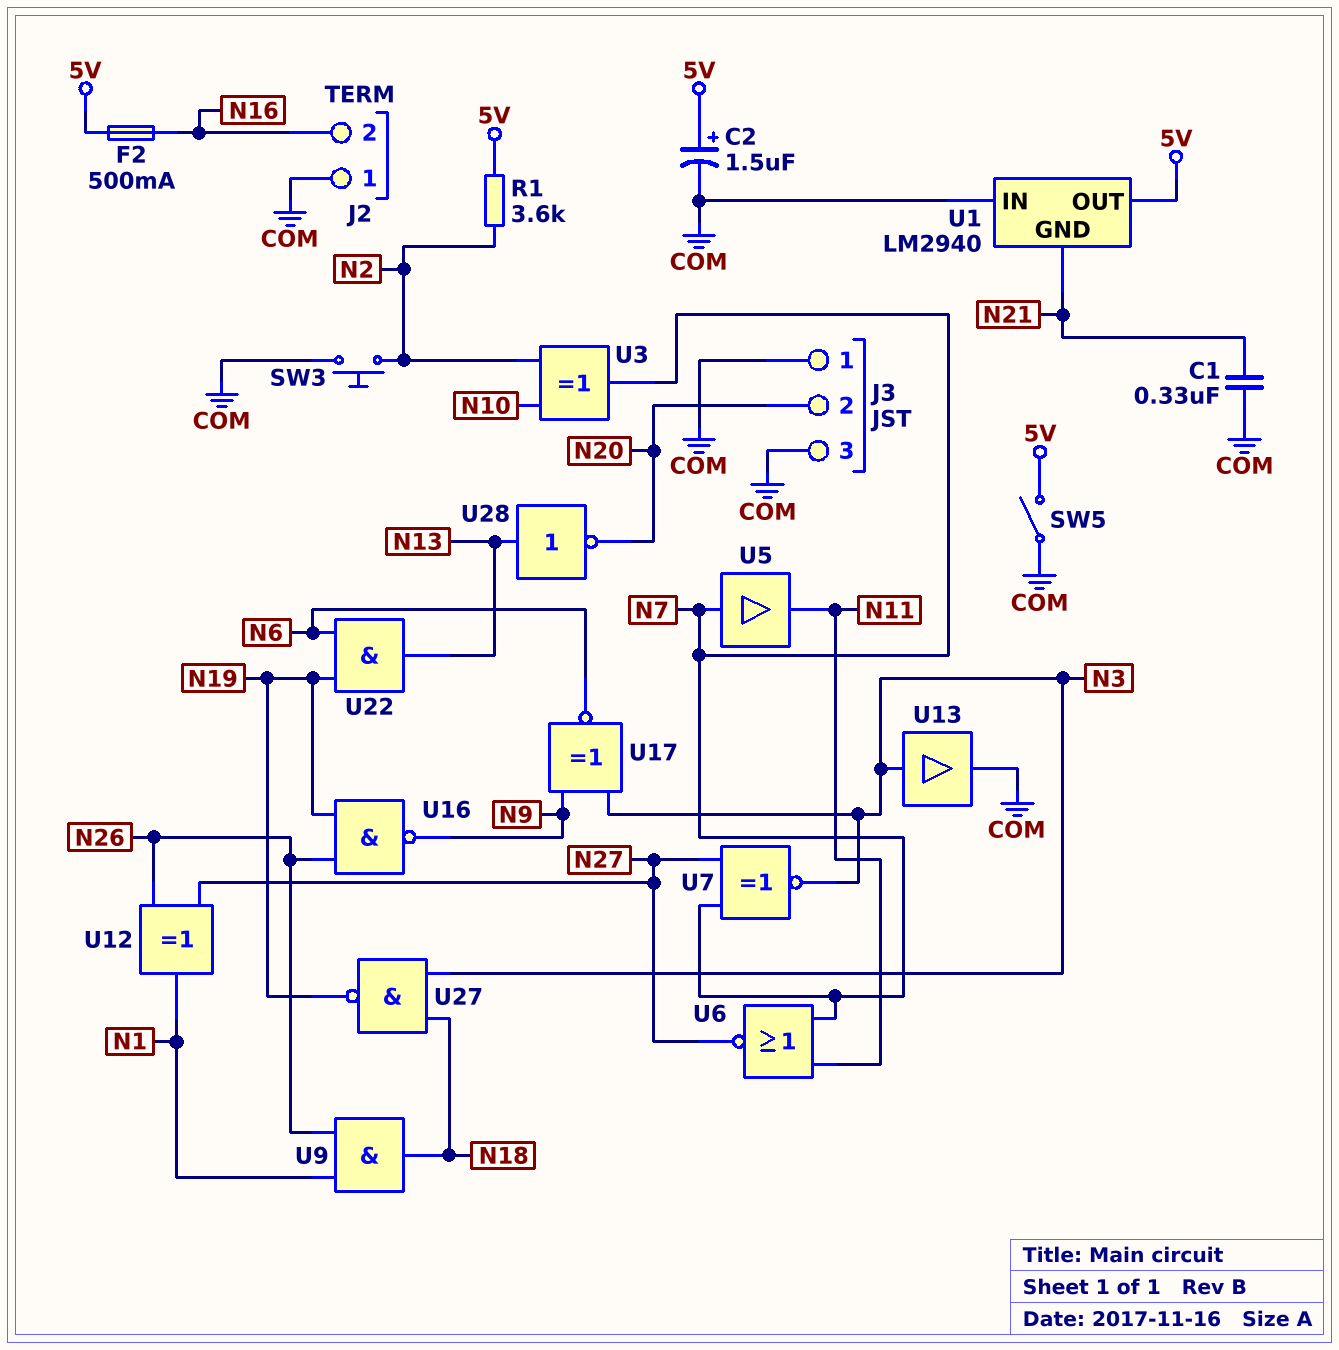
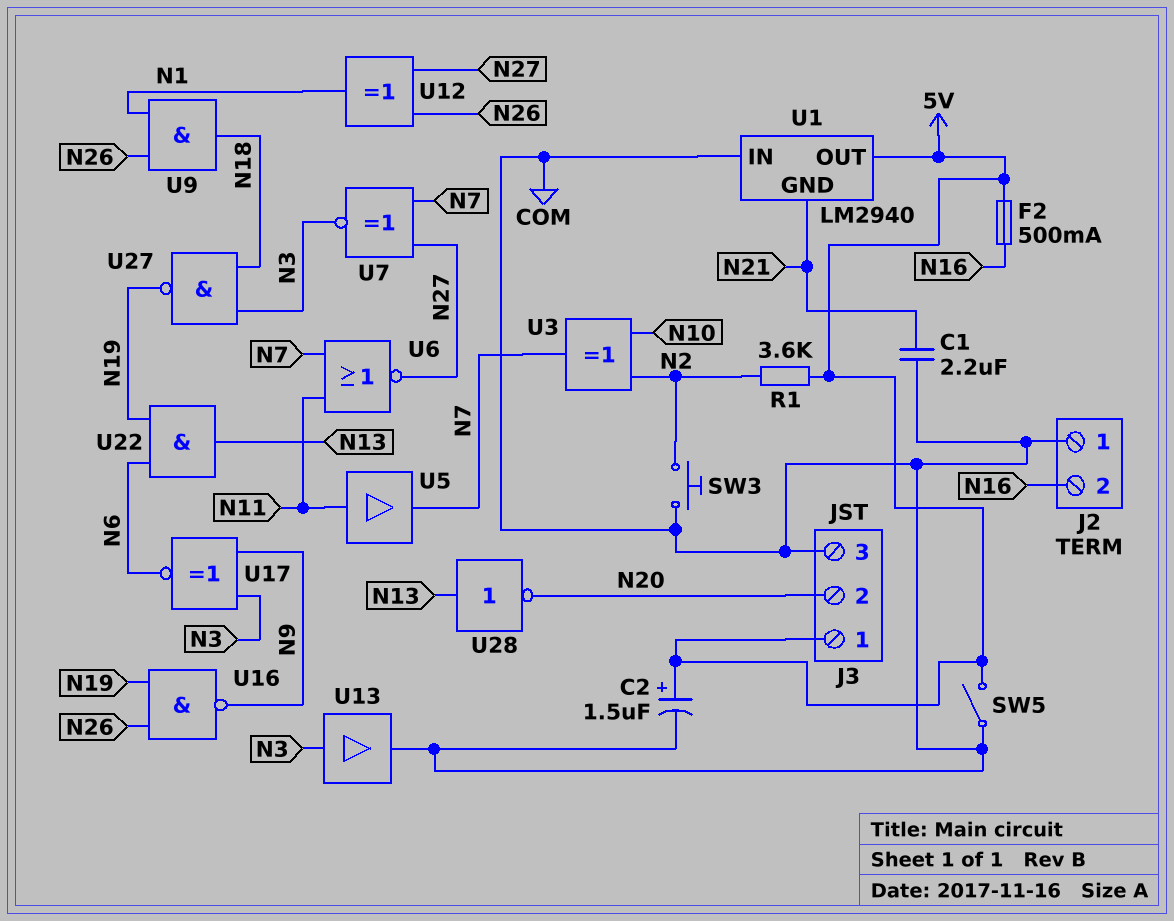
C1: 330nF (COM, N21) -> 2.2uF (COM, N21)
J3 pin 1: COM -> 5V
U5: buffer (in N7, out N11) -> buffer (in N11, out N7)

